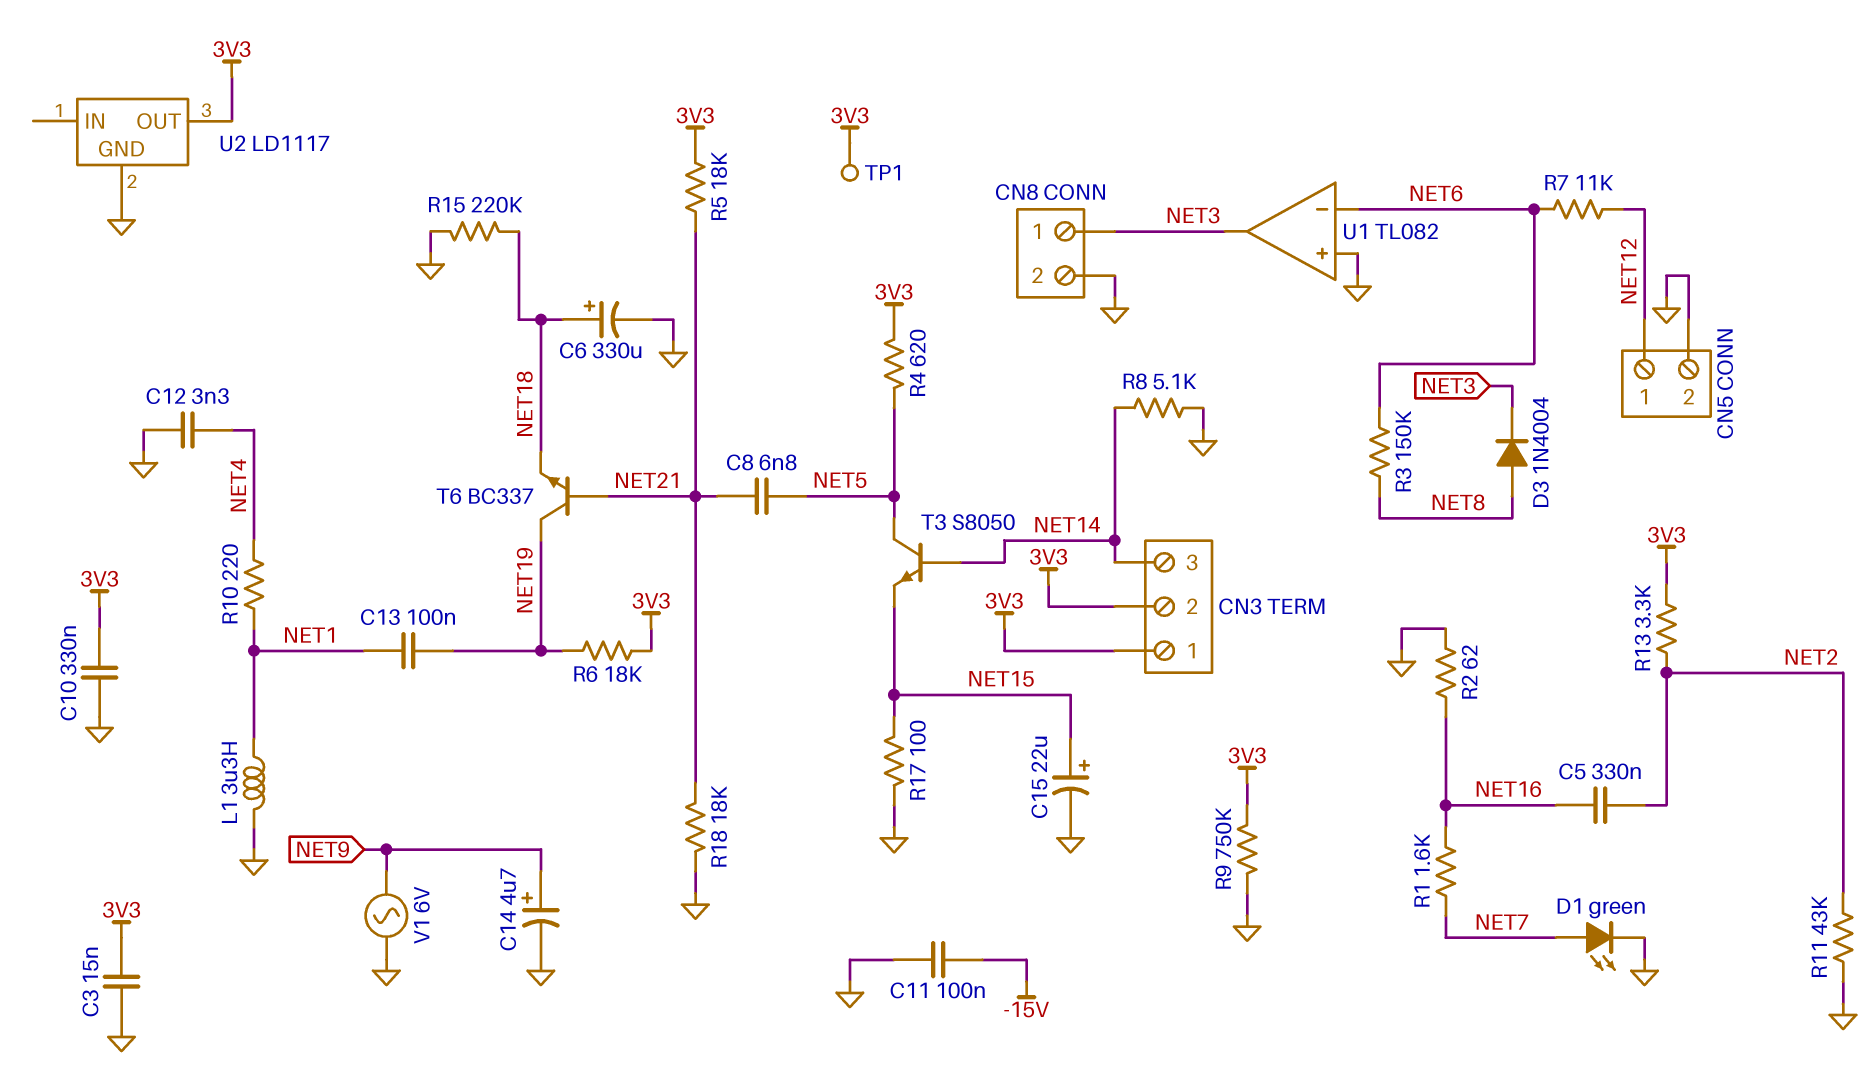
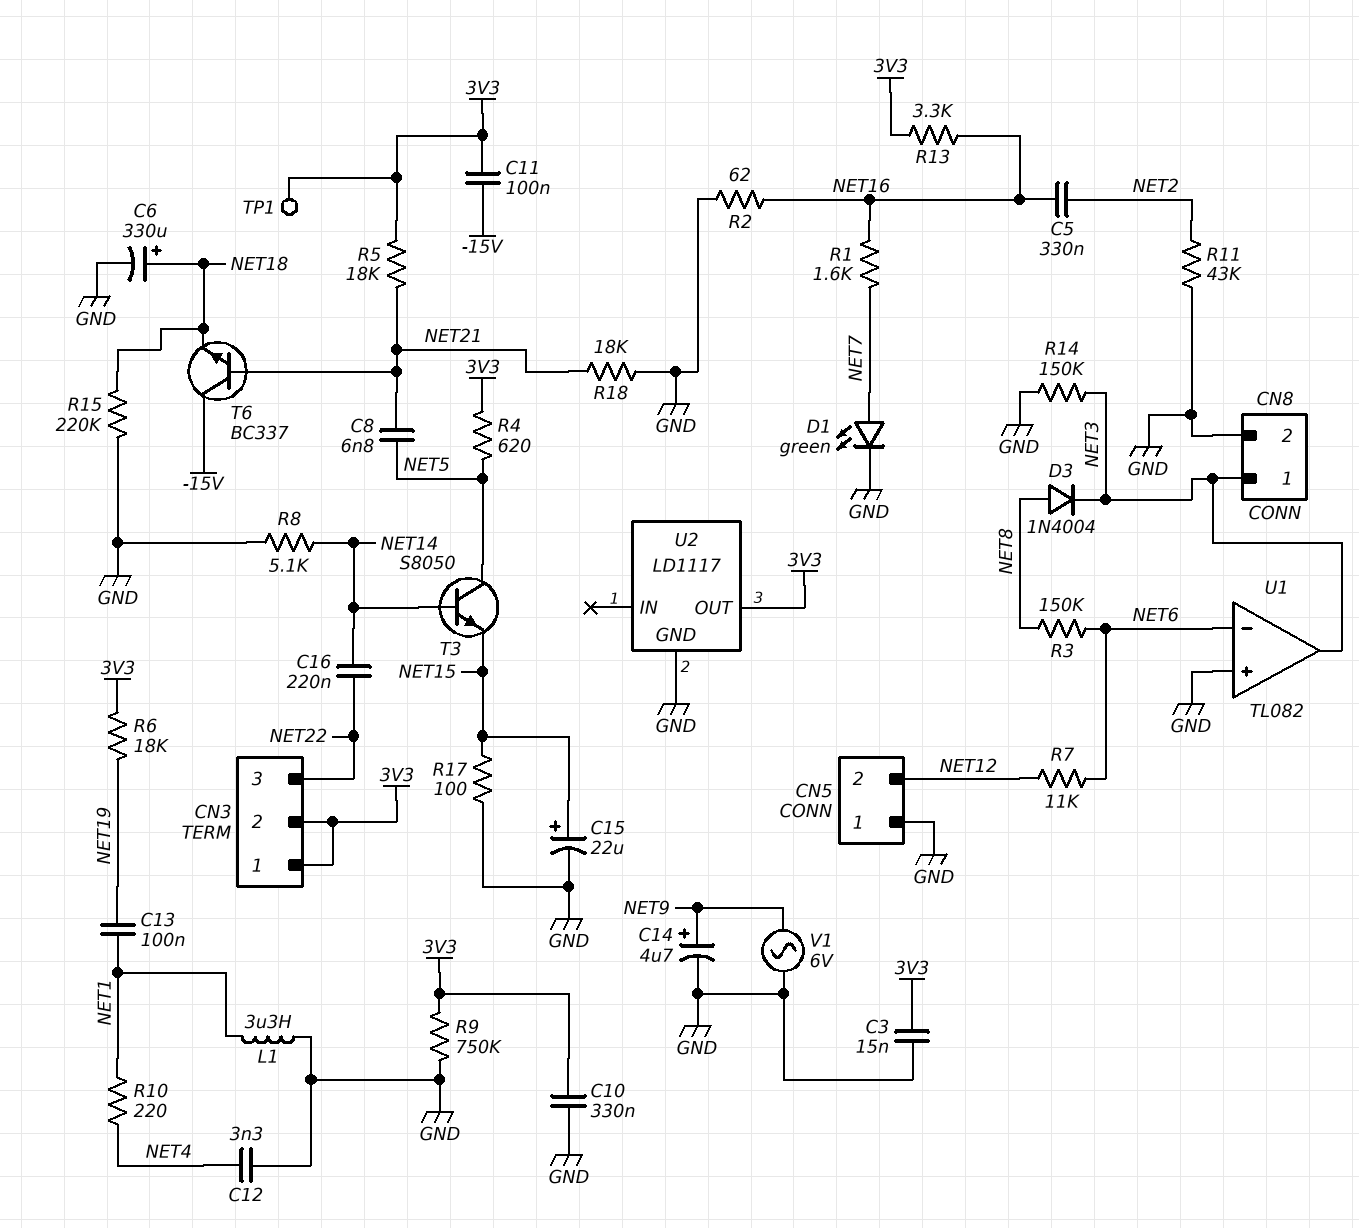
C11: 100nF (-15V, GND) -> 100nF (-15V, 3V3)
C16: none -> 220nF (NET14, NET22)
CN3 pin 3: NET14 -> NET22
CN5 pin 1: NET12 -> GND
CN5 pin 2: GND -> NET12
R13: 3.3k (3V3, NET2) -> 3.3k (3V3, NET16)
R14: none -> 150k (GND, NET3)
T6: NPN BC337 (B NET21, C NET19, E NET18) -> NPN BC337 (B NET21, C -15V, E NET18)

